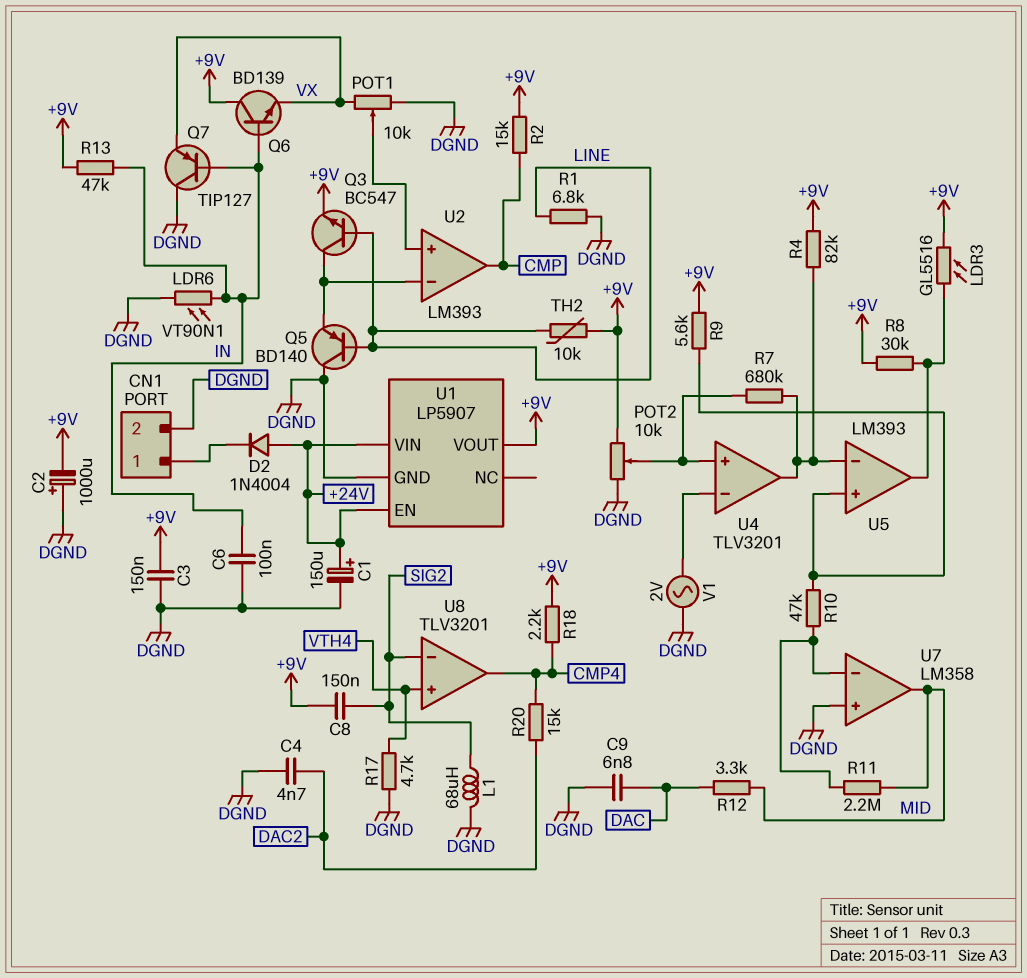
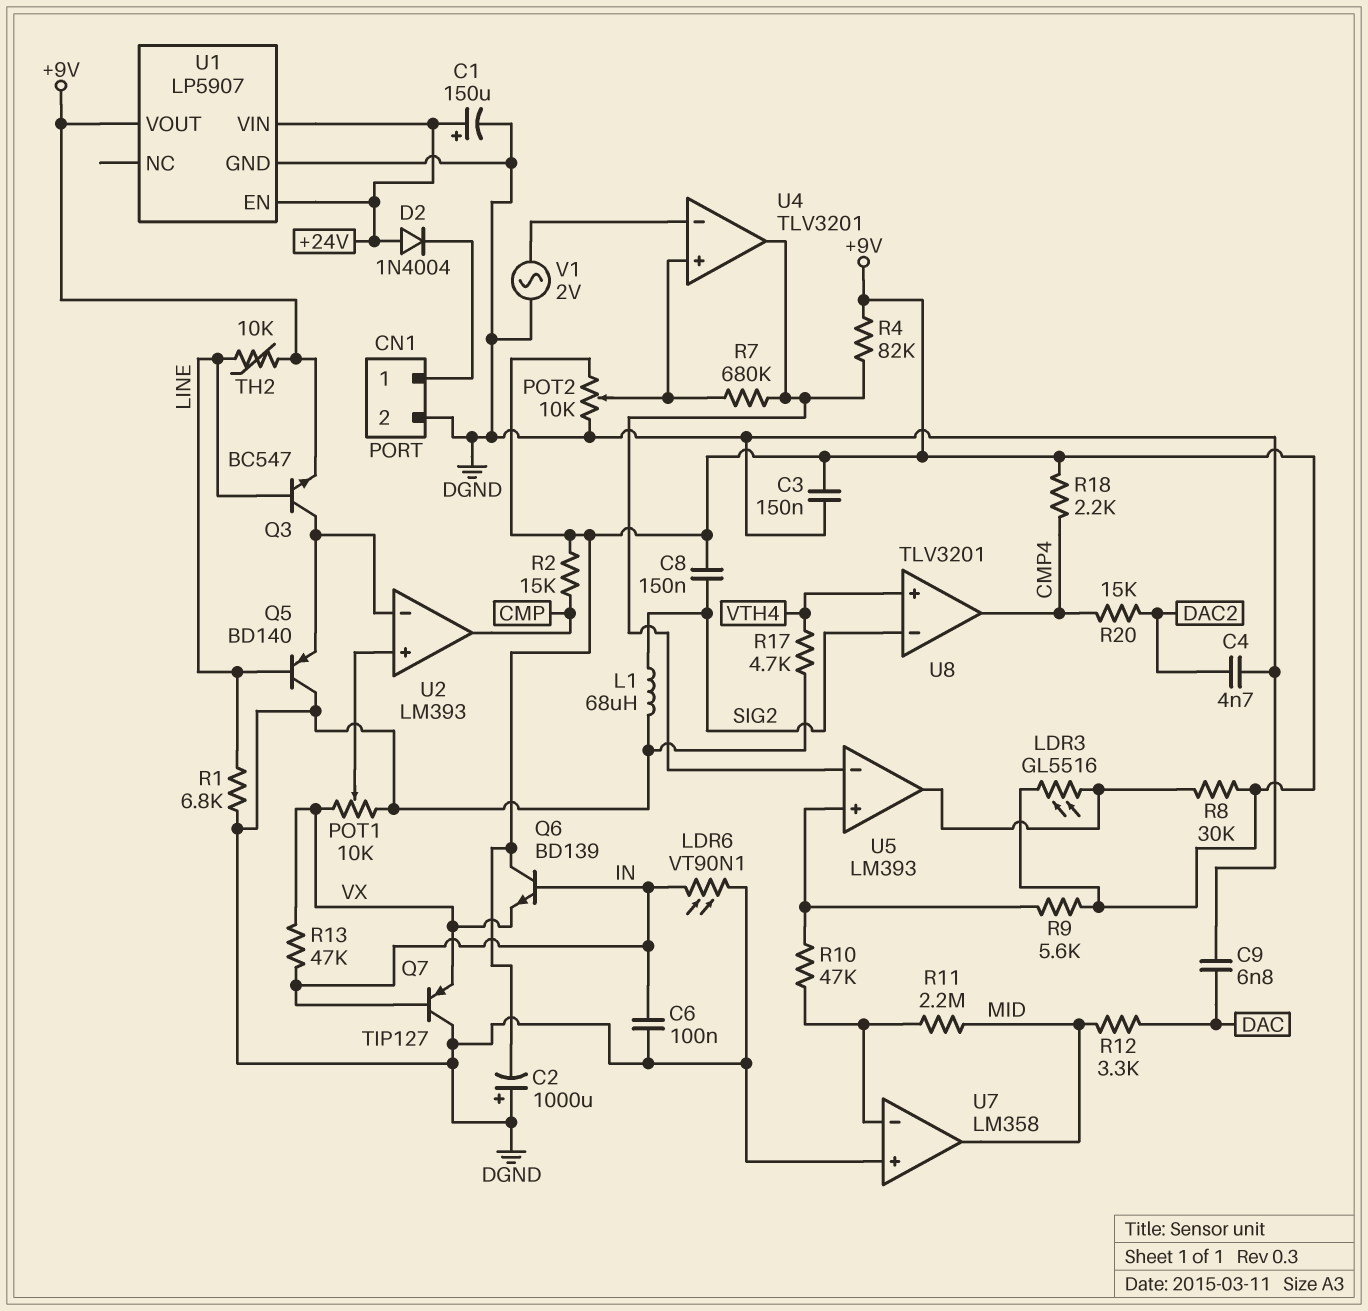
R13: 47k (+9V, IN) -> 47k (IN, VX)

